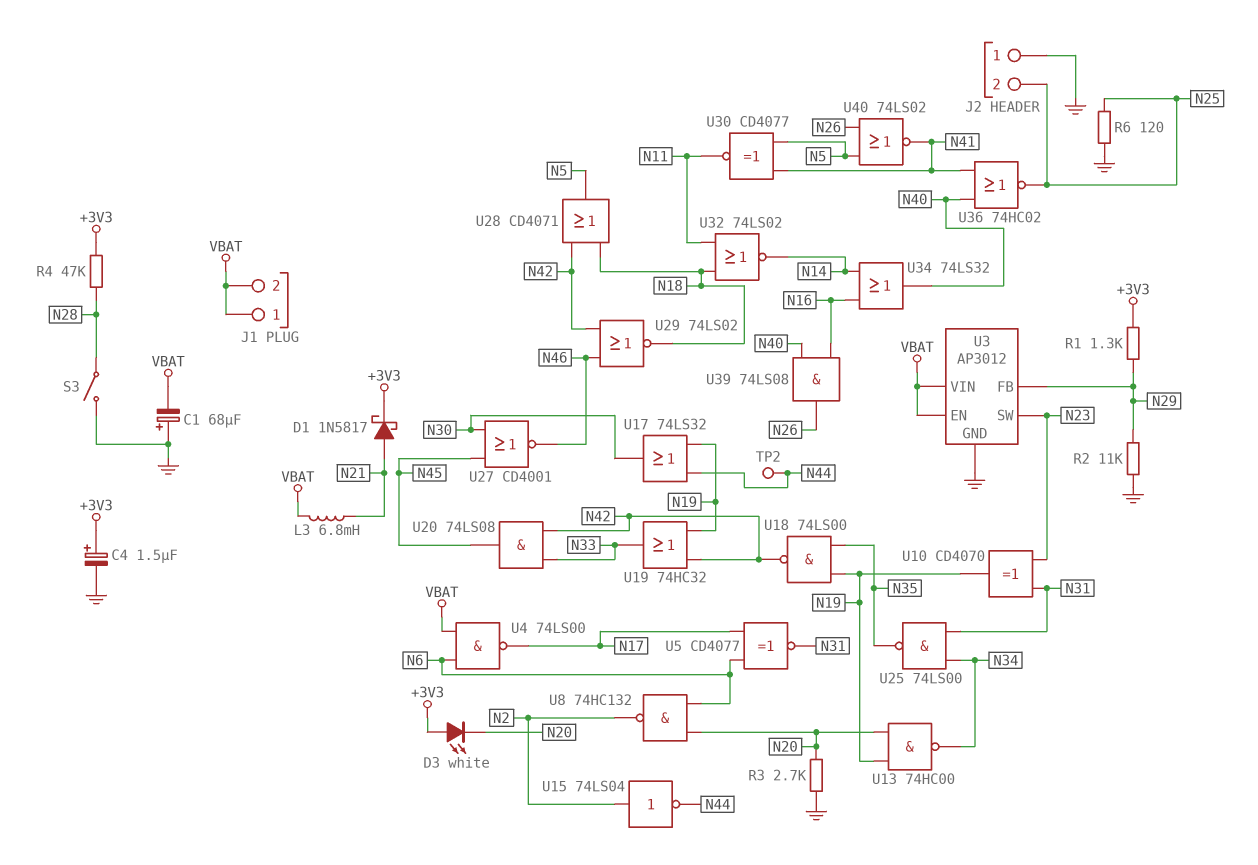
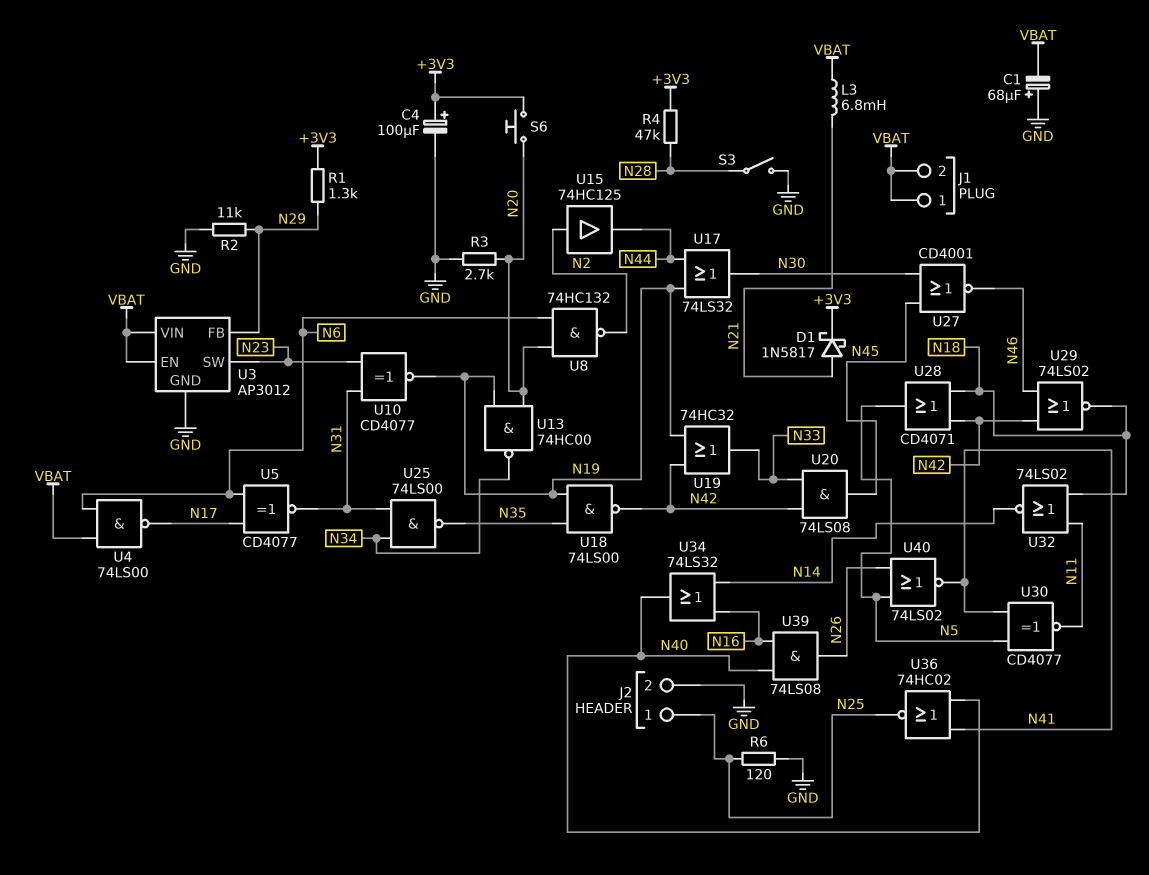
C4: 1.5uF (plus +3V3, minus GND) -> 100uF (plus +3V3, minus GND)
D3: LED white (A +3V3, K N20) -> none
J2 pin 1: GND -> N25
J2 pin 2: N25 -> GND
S6: none -> button (+3V3, N20)
TP2: test point (N44) -> none
U10: XOR CD4070 (in N23, in N31, out N19) -> XNOR CD4077 (in N23, in N31, out N19)
U15: NOT 74LS04 (in N2, out N44) -> buffer 74HC125 (in N2, out N44)

